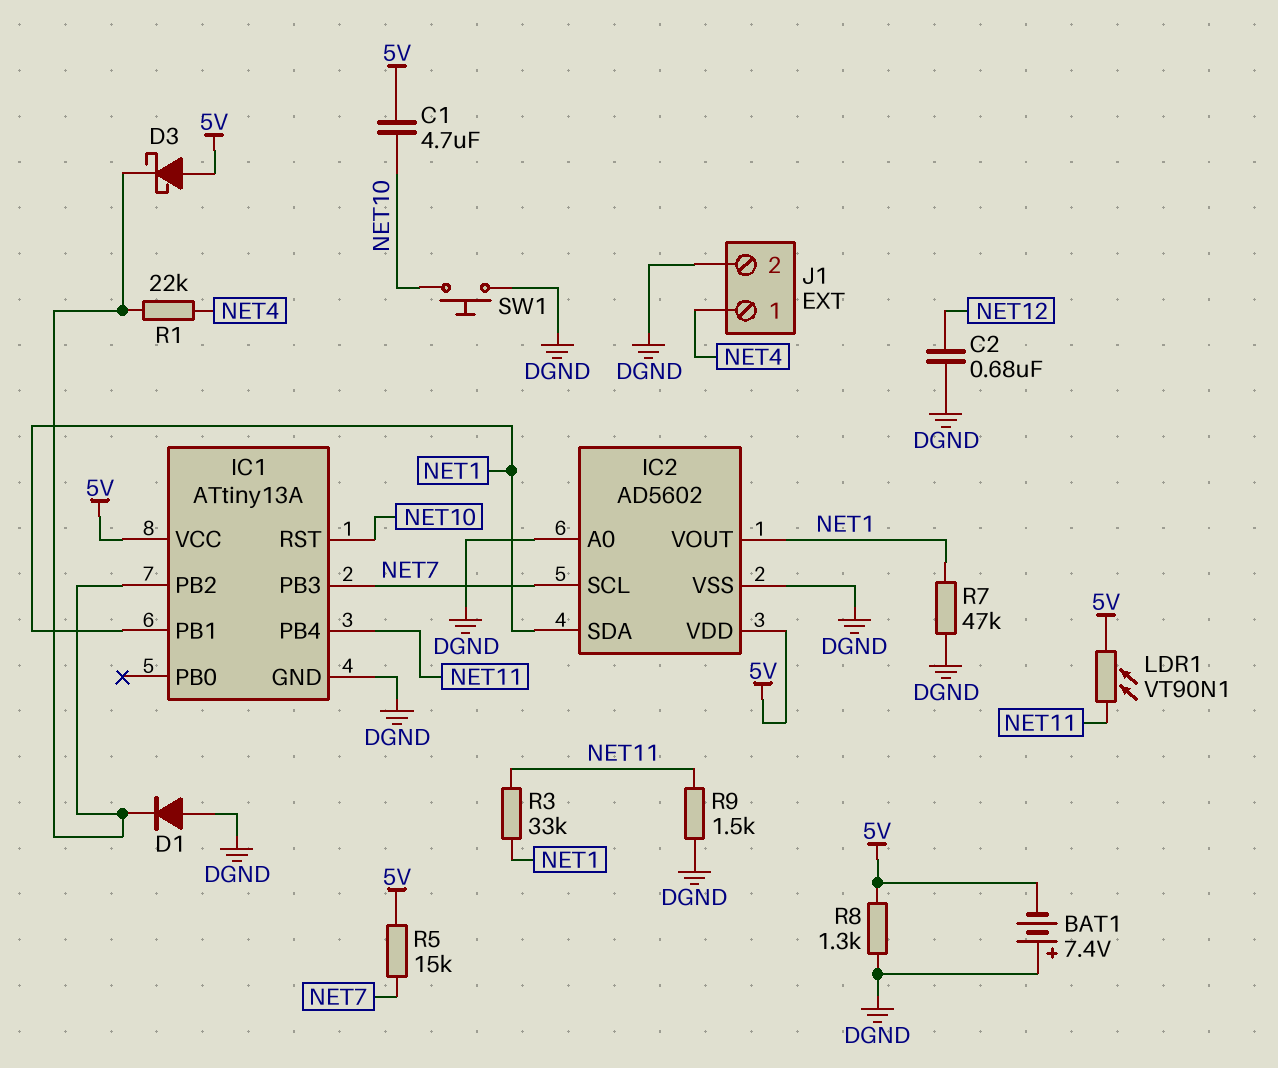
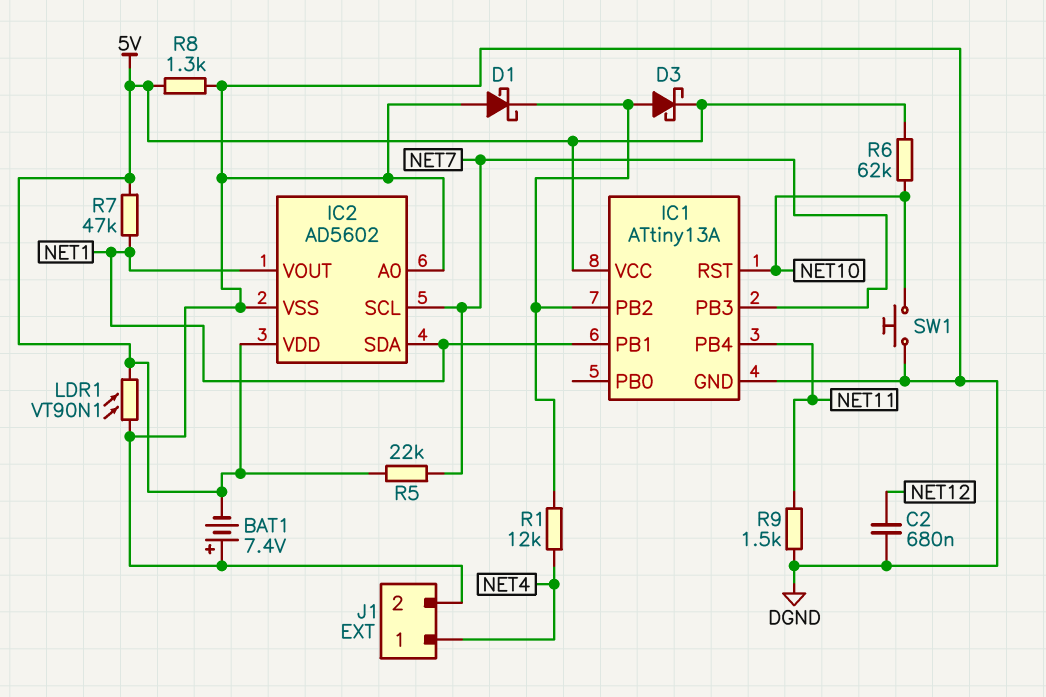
C1: 4.7uF (5V, NET10) -> none
D1: diode (A DGND, K IC1/PB2) -> schottky (A DGND, K IC1/PB2)
D3: schottky (A 5V, K IC1/PB2) -> schottky (A IC1/PB2, K 5V)
LDR1: VT90N1 (5V, NET11) -> VT90N1 (5V, DGND)
R1: 22k (IC1/PB2, NET4) -> 12k (IC1/PB2, NET4)
R3: 33k (NET1, NET11) -> none
R5: 15k (5V, NET7) -> 22k (5V, NET7)
R6: none -> 62k (5V, NET10)
R7: 47k (DGND, NET1) -> 47k (5V, NET1)

